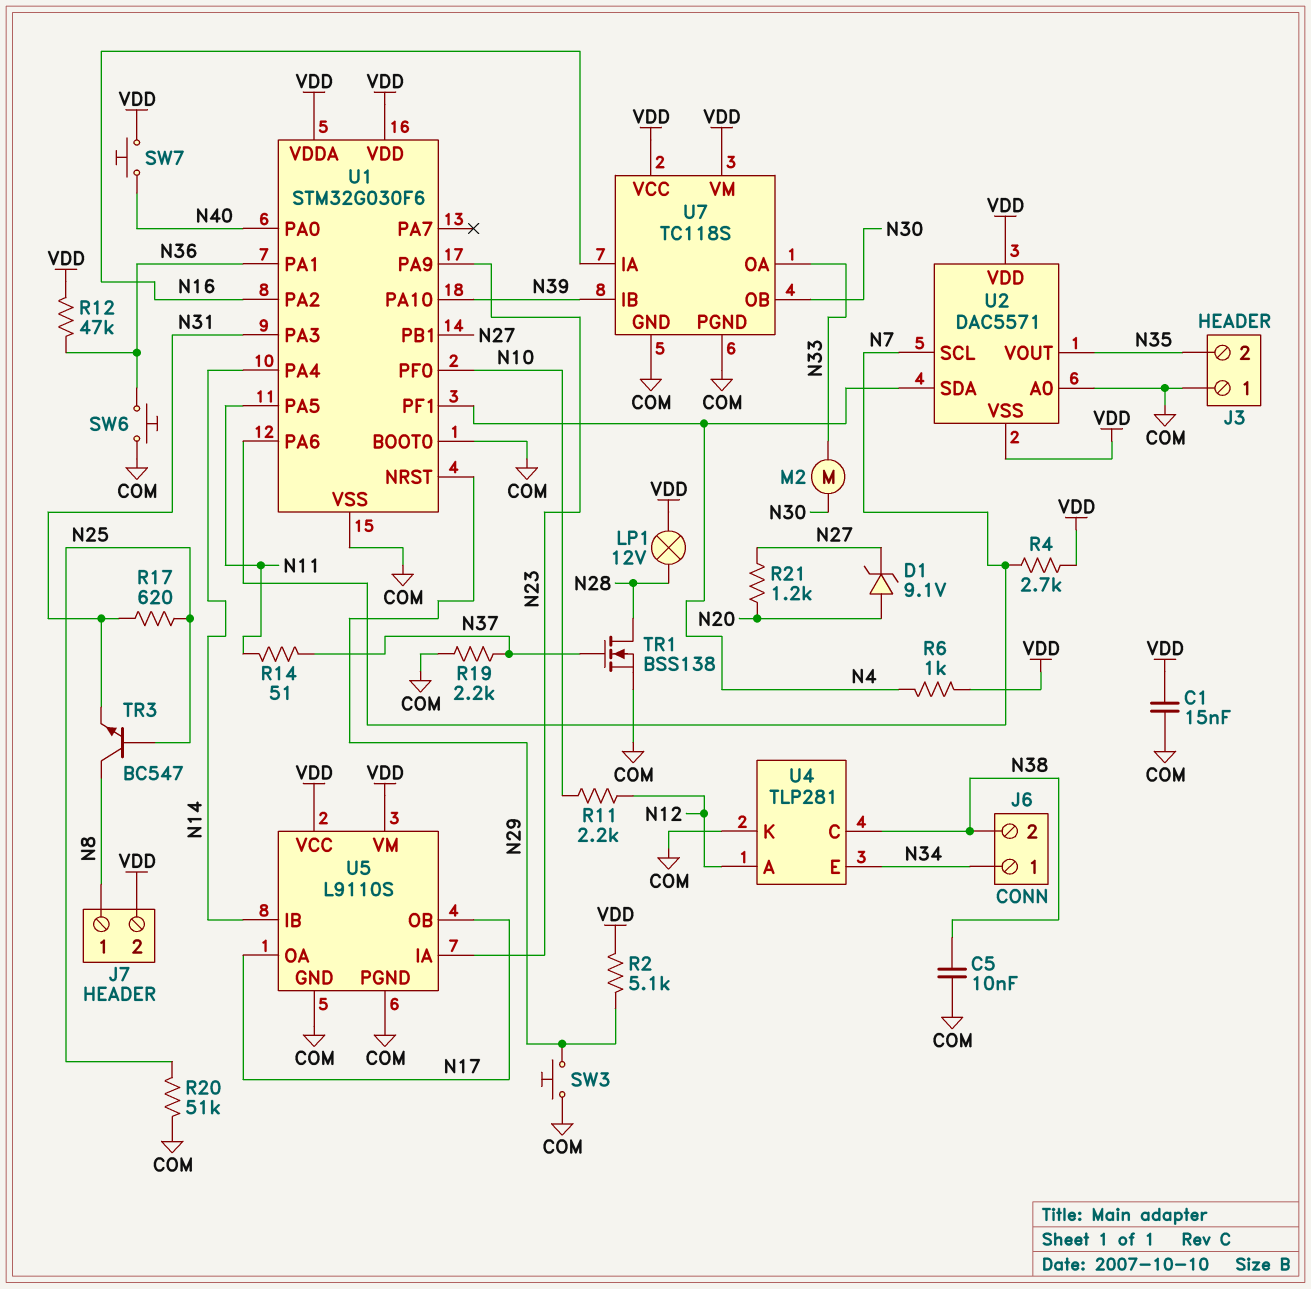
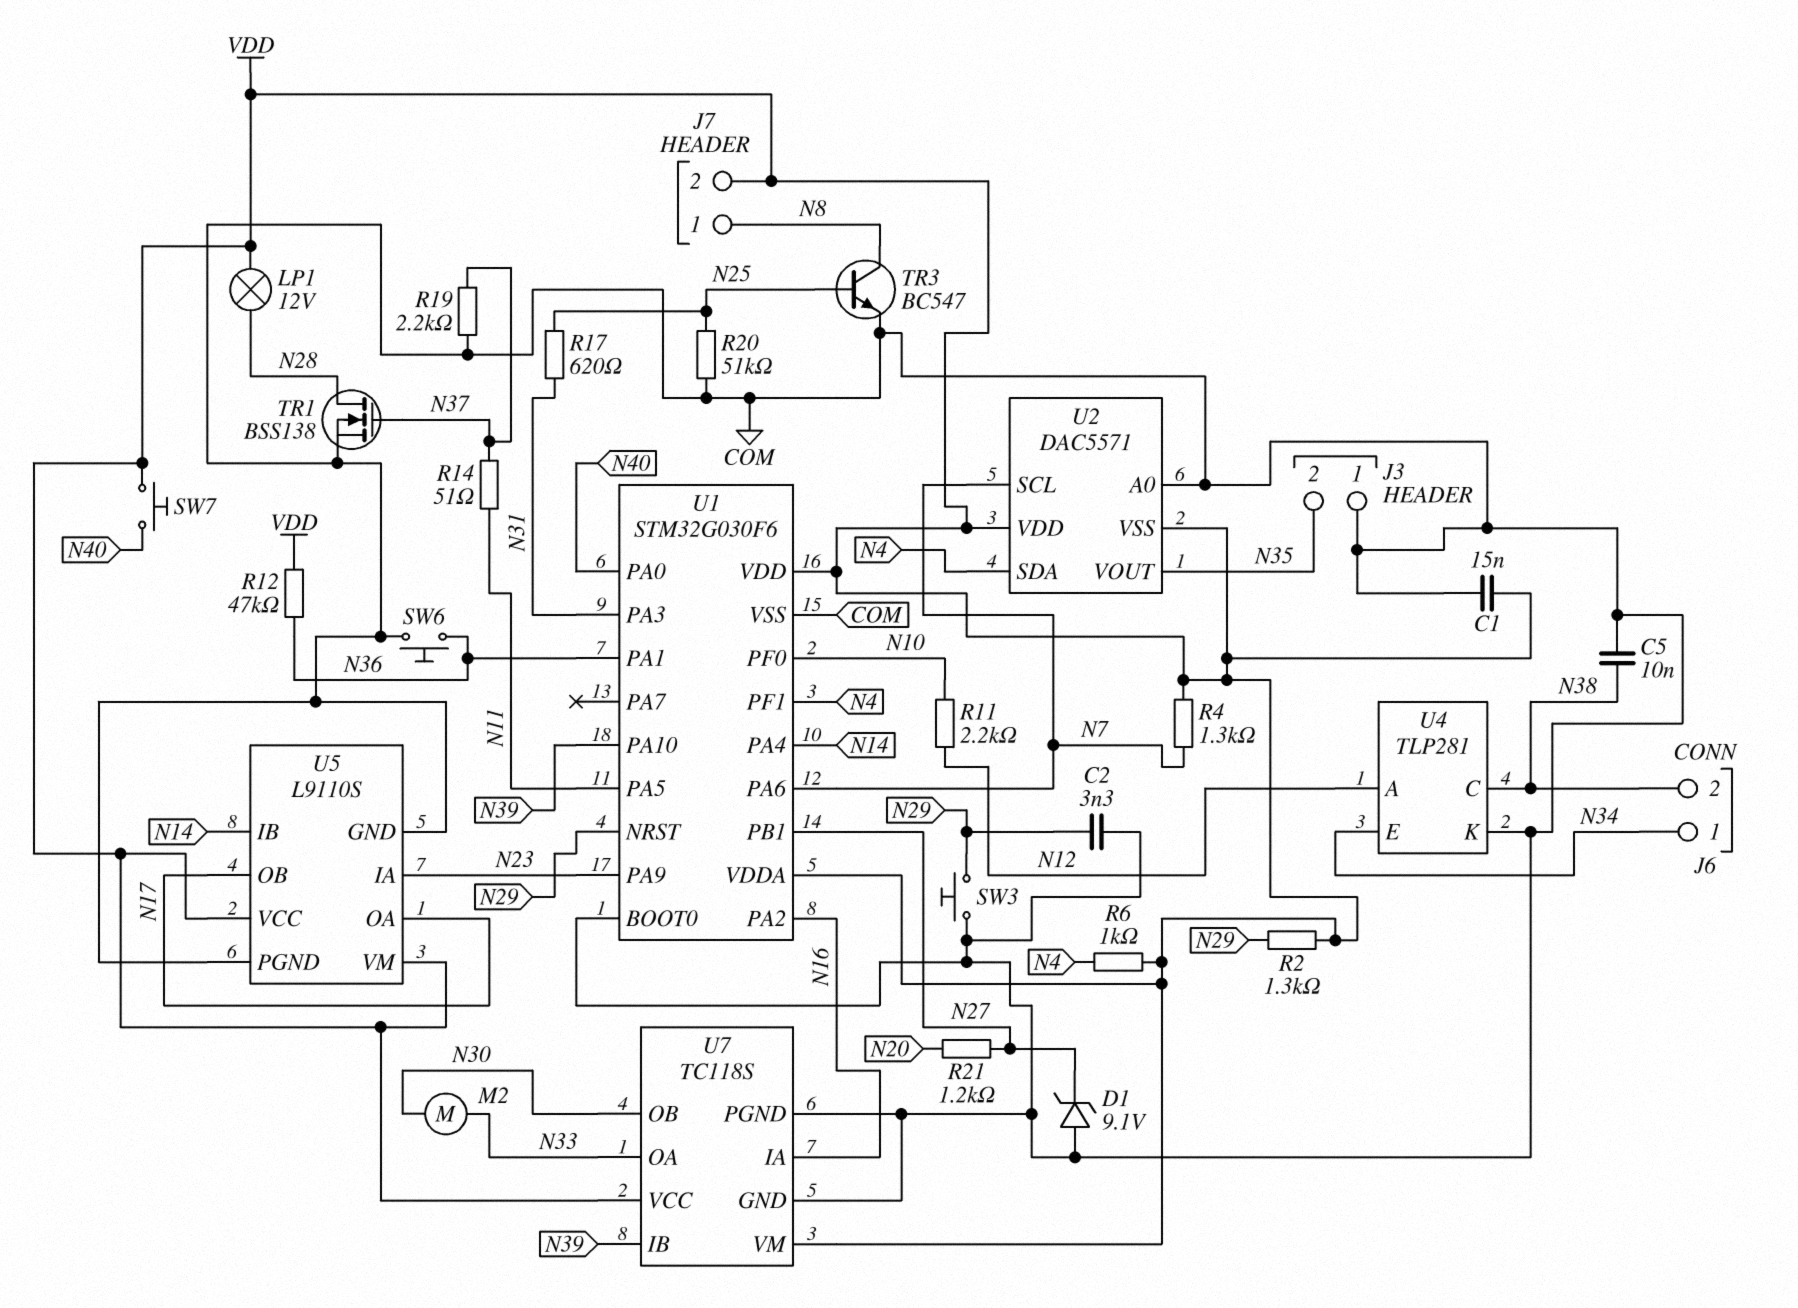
C2: none -> 3.3nF (COM, N29)
D1: zener 9.1V (A N20, K N27) -> zener 9.1V (A COM, K N27)
R2: 5.1k (N29, VDD) -> 1.3k (N29, VDD)
R4: 2.7k (N7, VDD) -> 1.3k (N7, VDD)
TR3: NPN BC547 (B N25, C N8, E N31) -> NPN BC547 (B N25, C N8, E COM)

